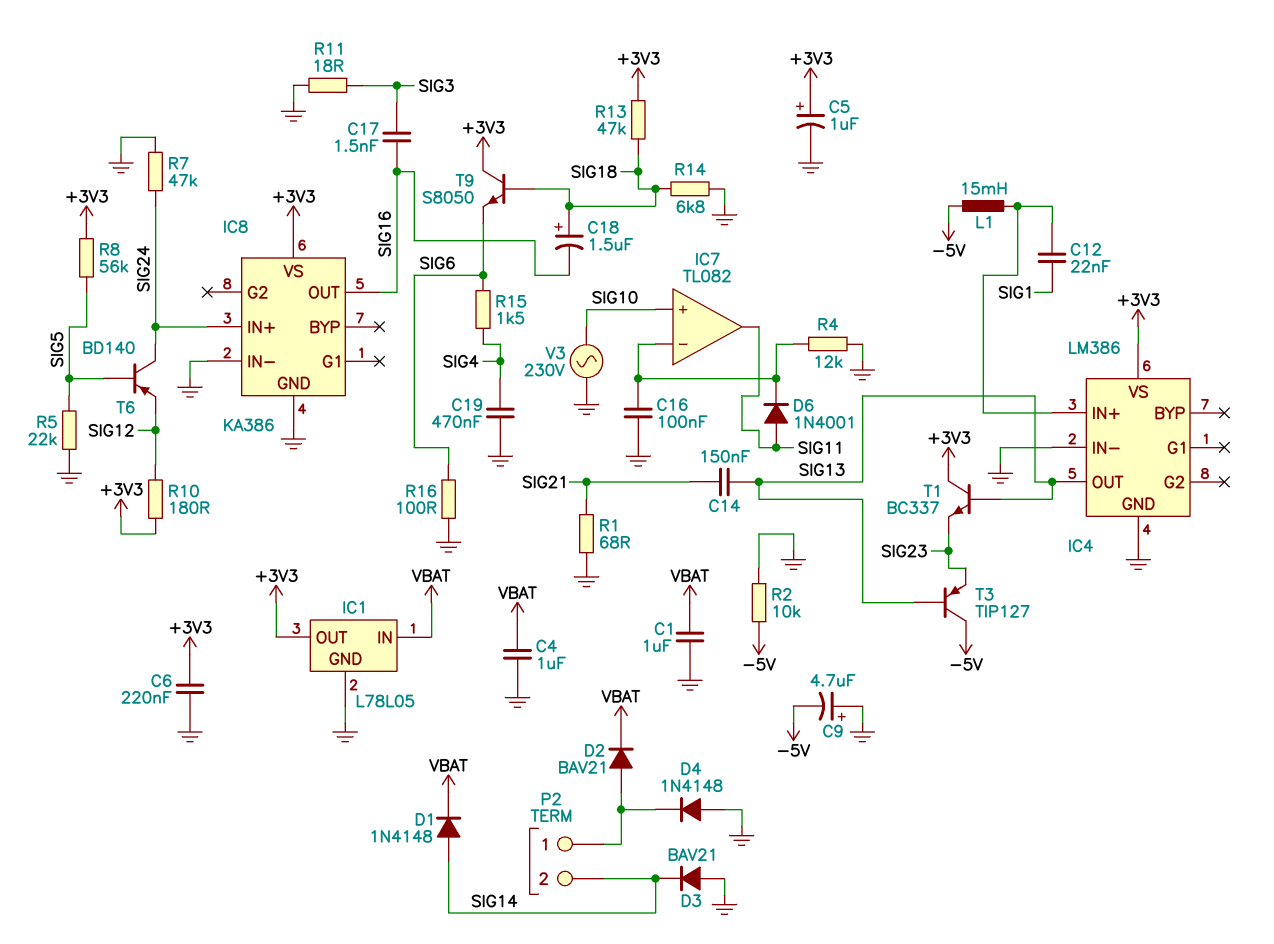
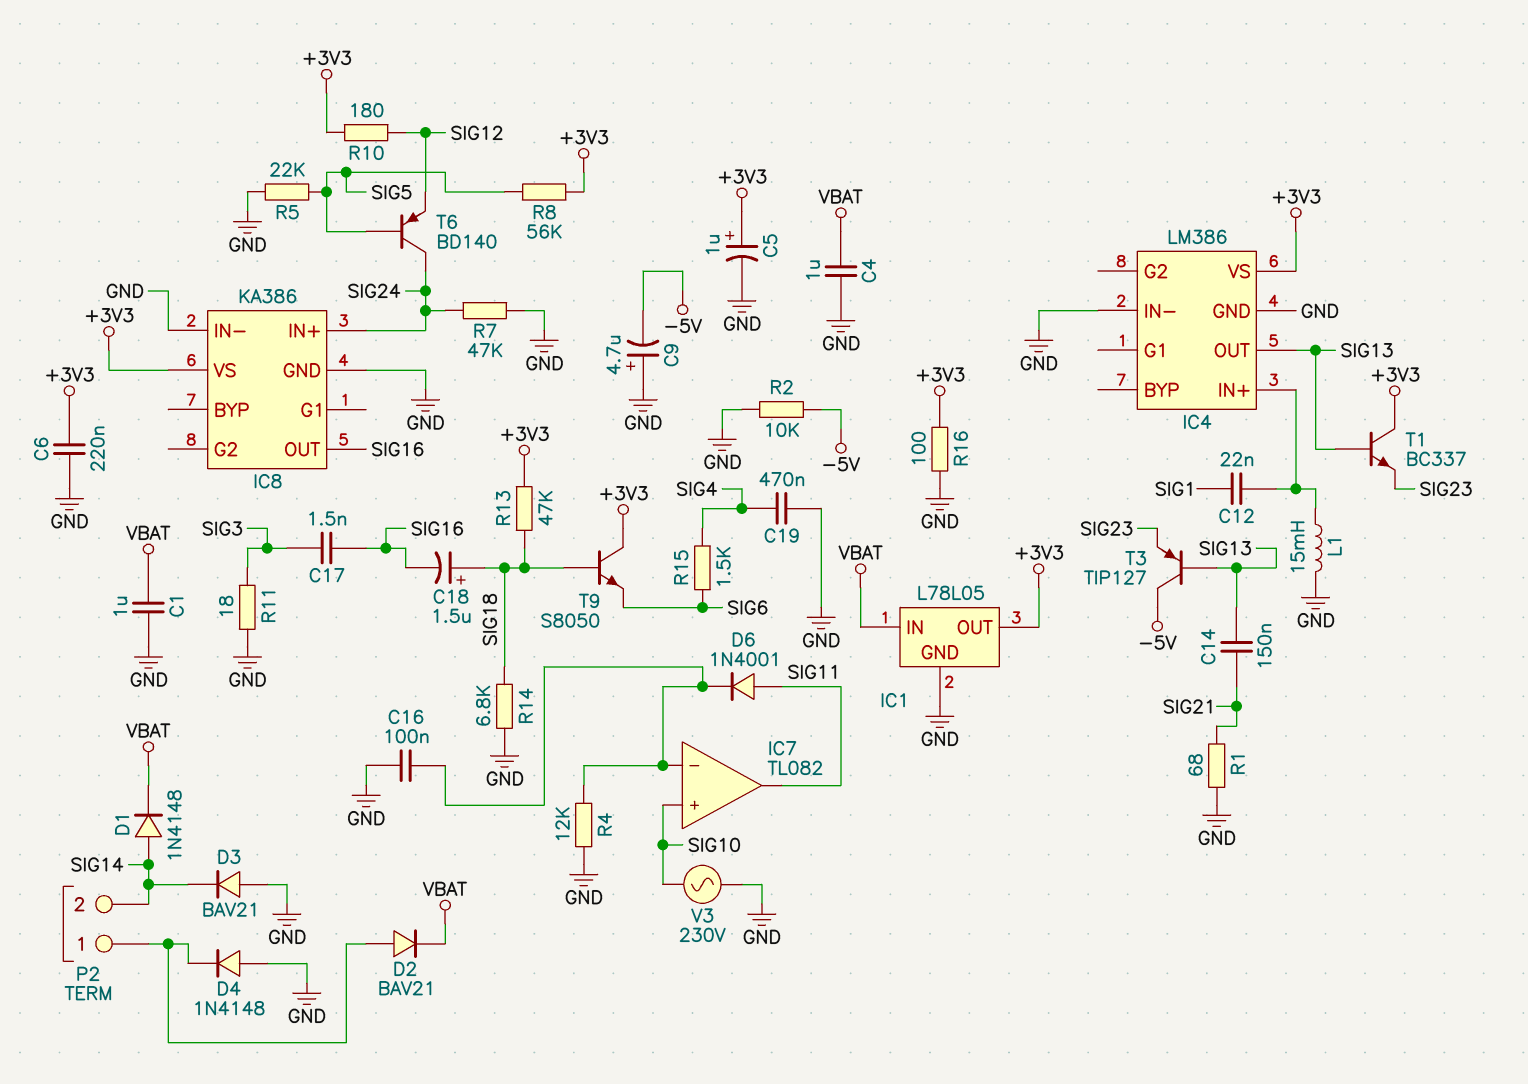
L1: 15mH (-5V, IC4/IN+) -> 15mH (GND, IC4/IN+)
R16: 100 (GND, SIG6) -> 100 (+3V3, GND)

